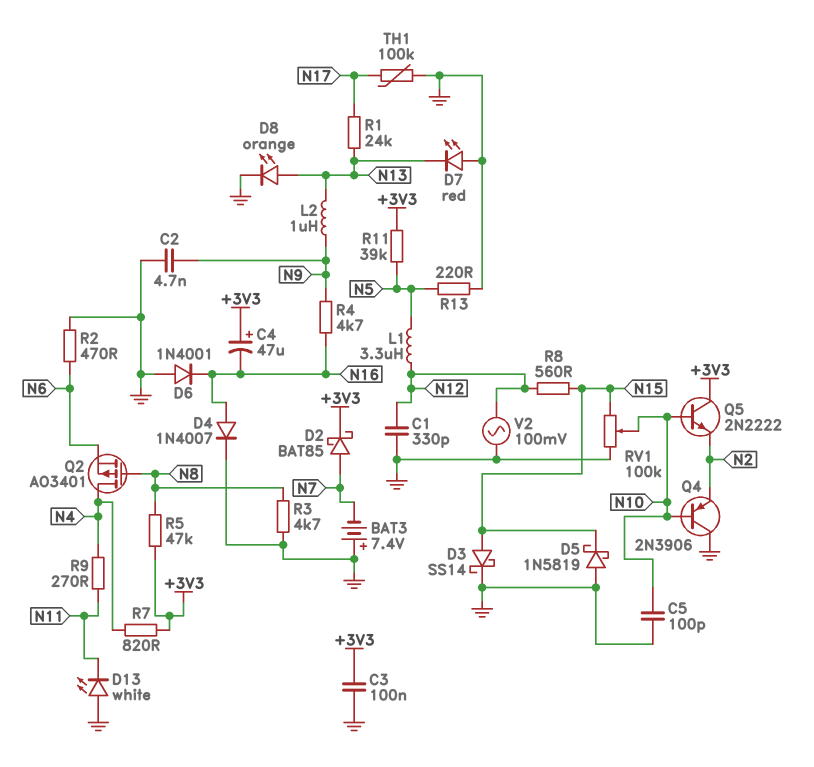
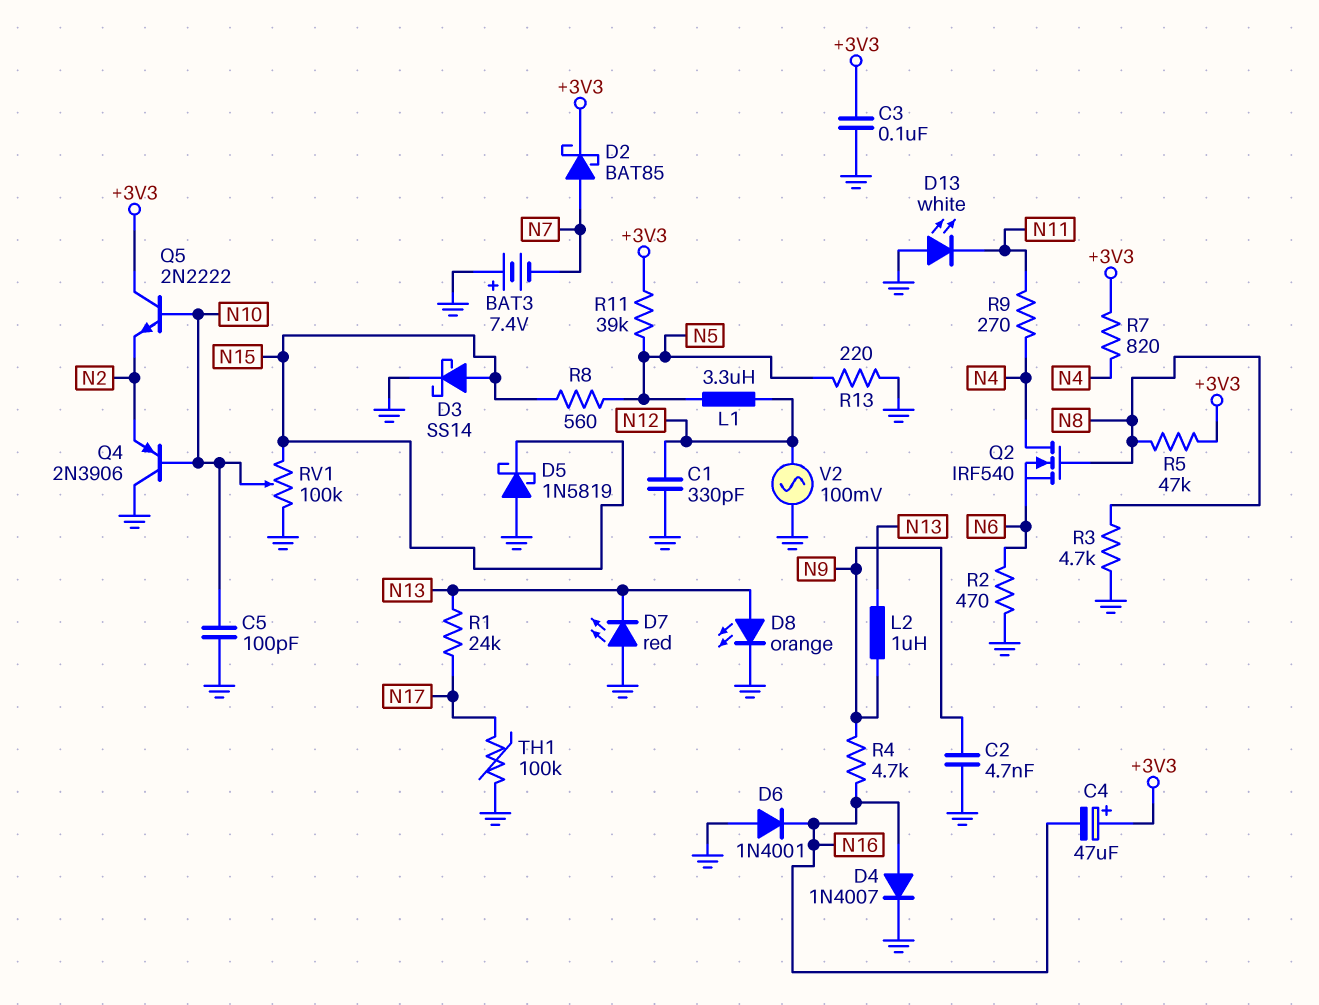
Q2: PMOS AO3401 (G N8, D N4, S N6) -> NMOS IRF540 (G N8, D N4, S N6)
R8: 560 (N12, N15) -> 560 (N5, N15)

